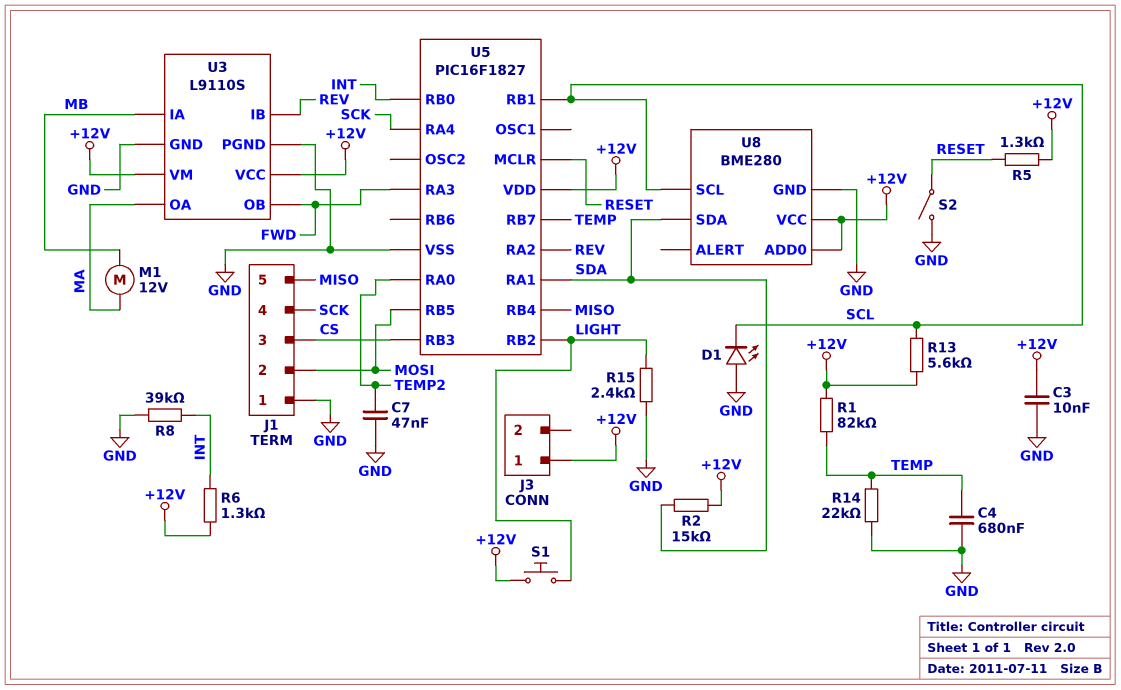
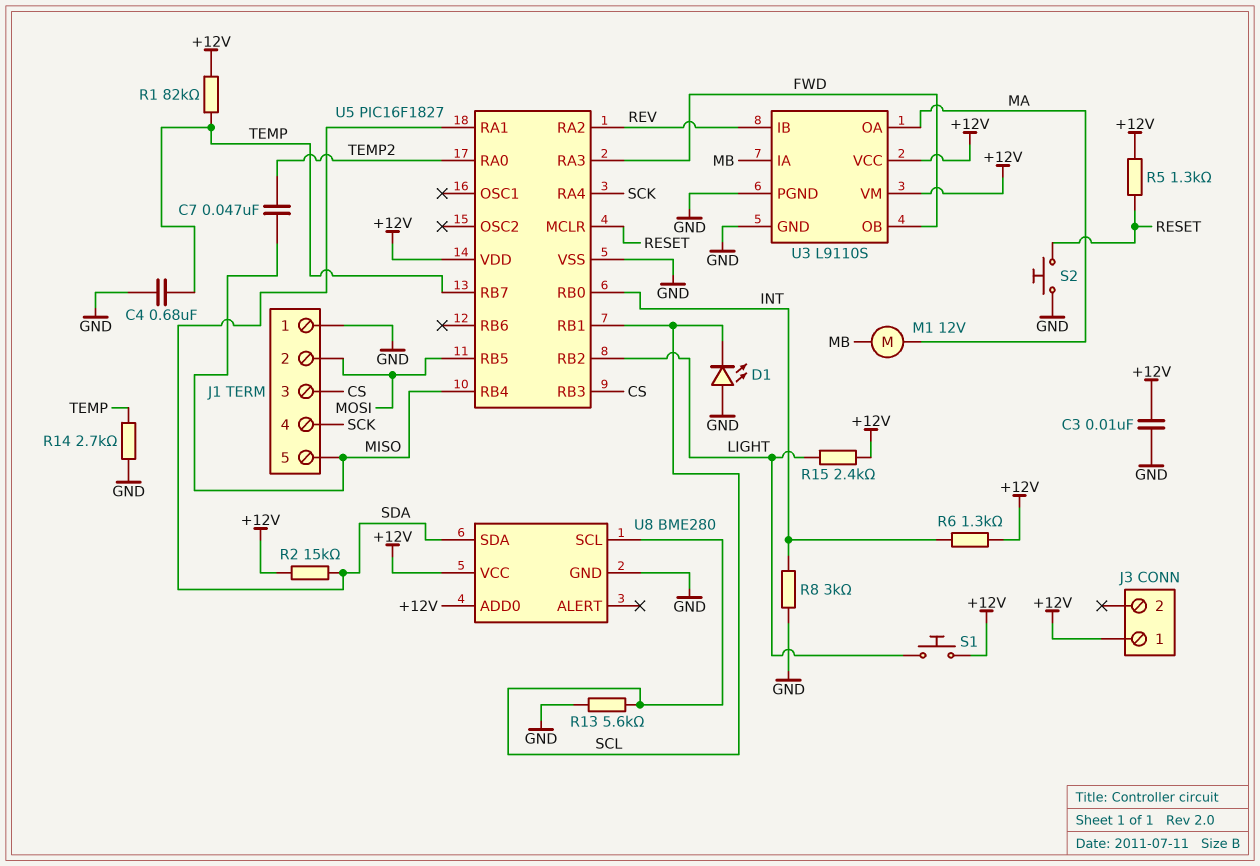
C7: 47nF (GND, TEMP2) -> 47nF (MISO, TEMP2)
R8: 39k (GND, INT) -> 3k (GND, INT)
R13: 5.6k (+12V, SCL) -> 5.6k (GND, SCL)
R14: 22k (GND, TEMP) -> 2.7k (GND, TEMP)
R15: 2.4k (GND, LIGHT) -> 2.4k (+12V, LIGHT)
S2: switch (GND, RESET) -> button (GND, RESET)

